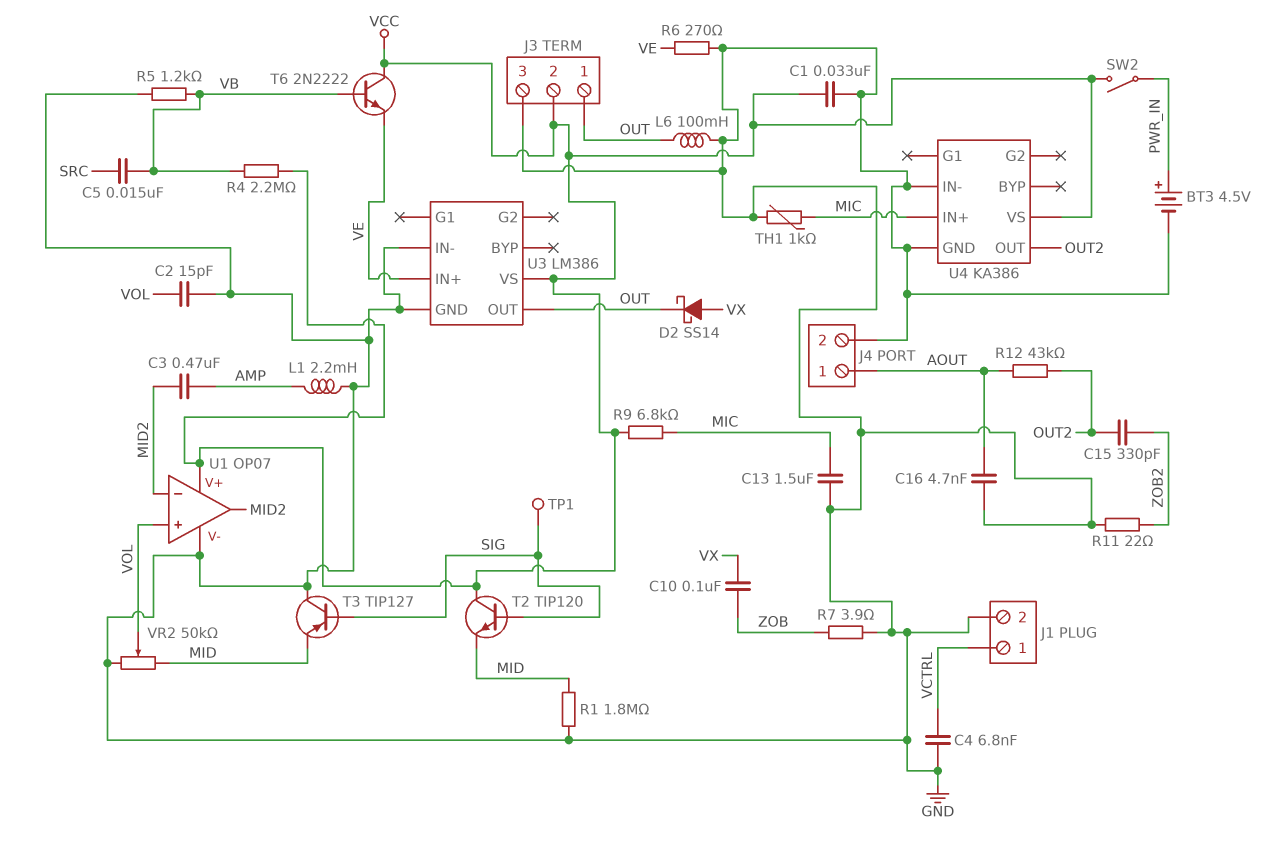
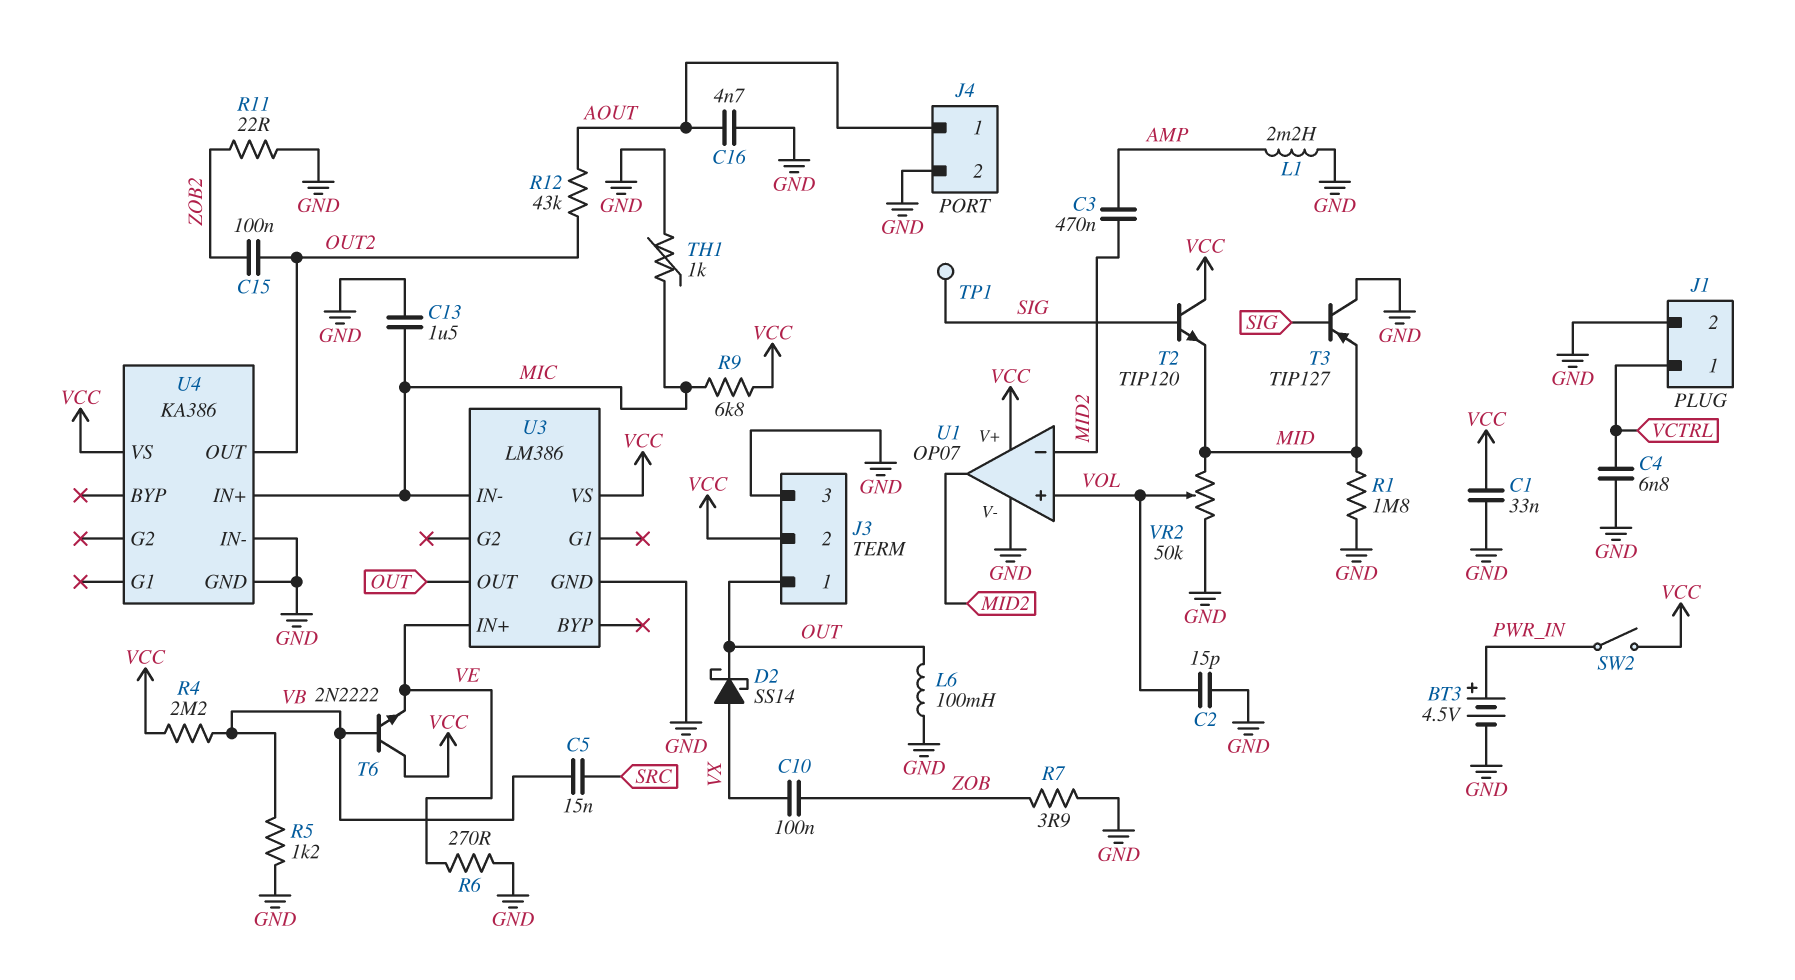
C15: 330pF (OUT2, ZOB2) -> 100nF (OUT2, ZOB2)
U3 pin IN-: GND -> MIC

